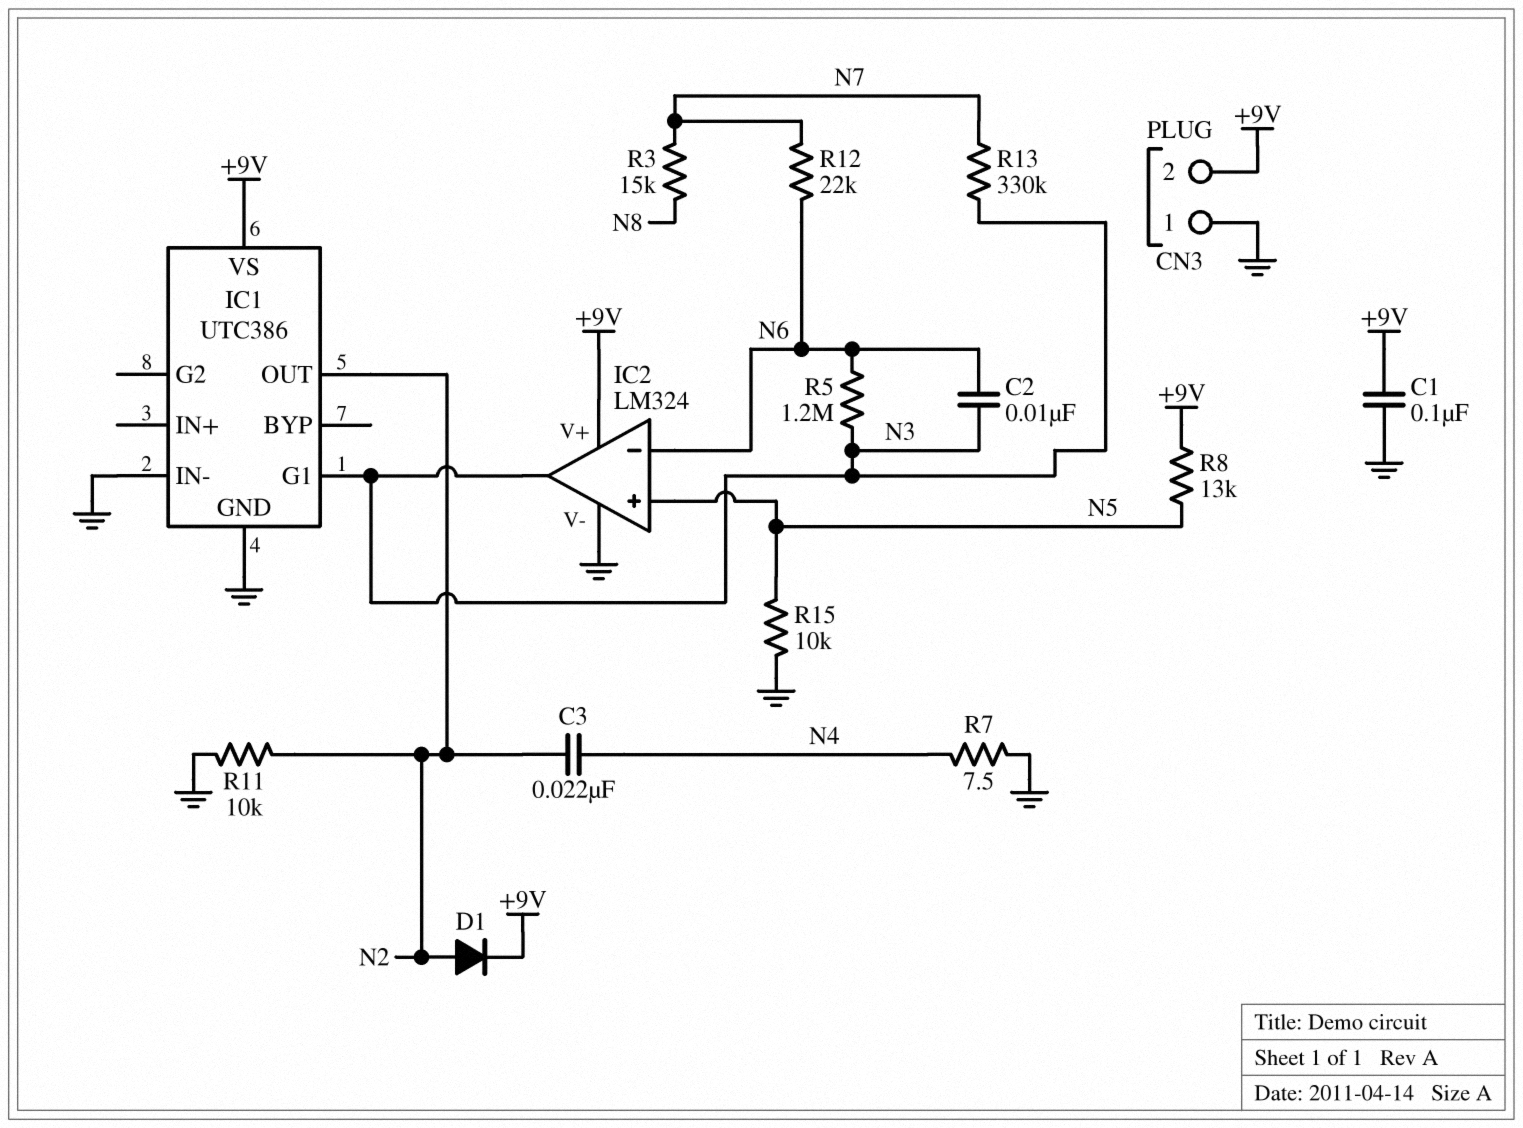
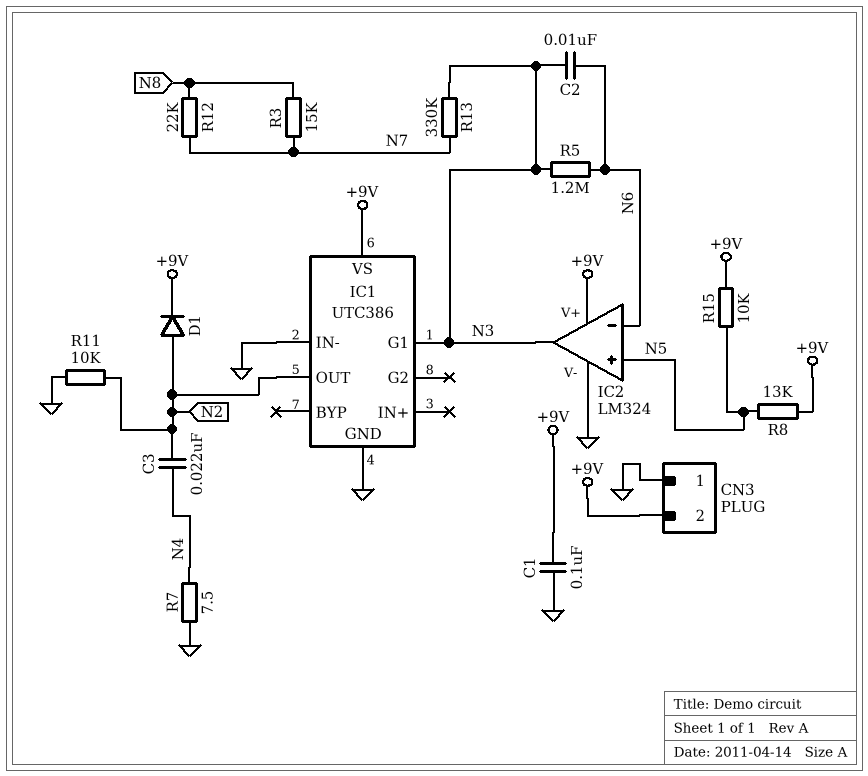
R12: 22k (N6, N7) -> 22k (N7, N8)
R15: 10k (GND, N5) -> 10k (+9V, N5)

